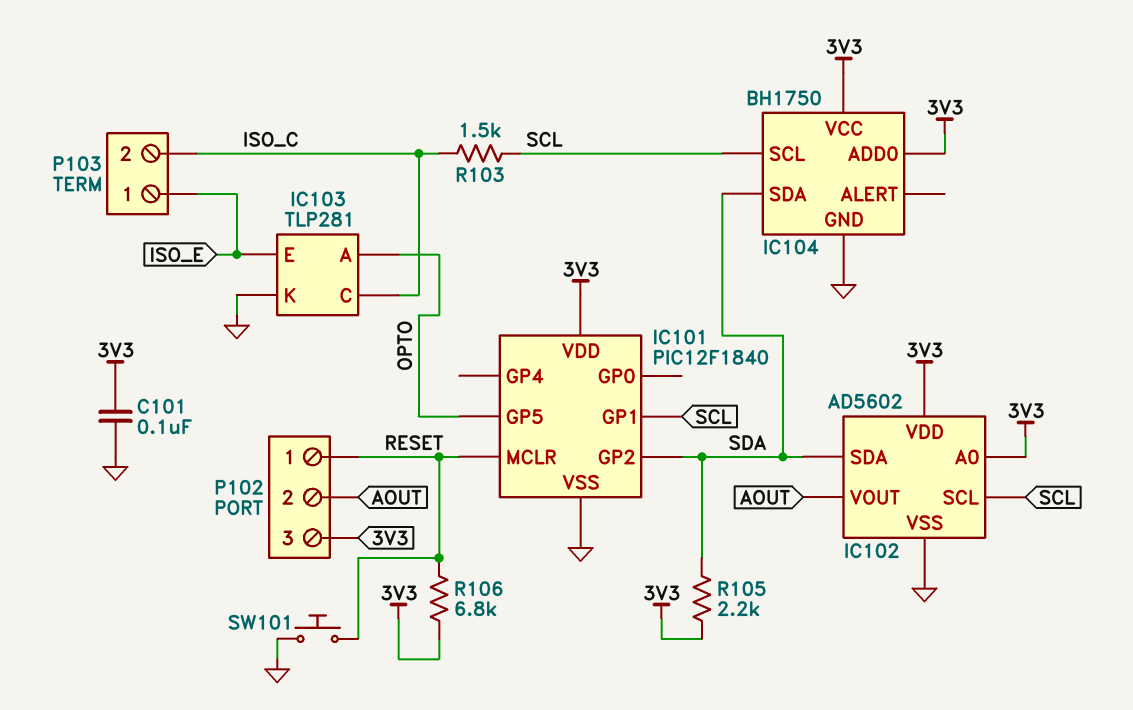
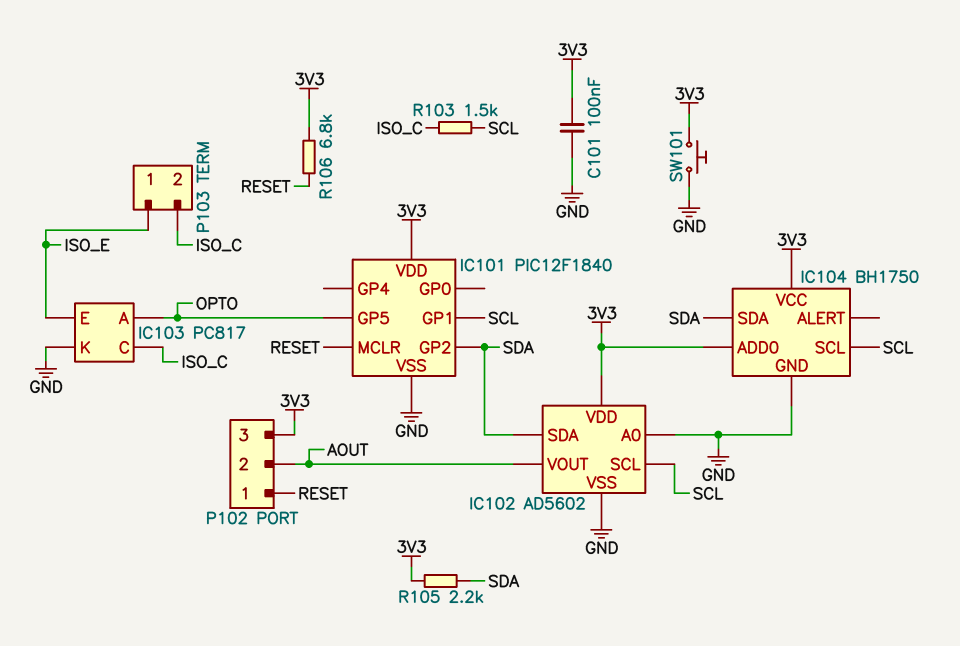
IC102 pin A0: 3V3 -> GND
IC103: TLP281 -> PC817
SW101: button (GND, RESET) -> button (3V3, GND)

